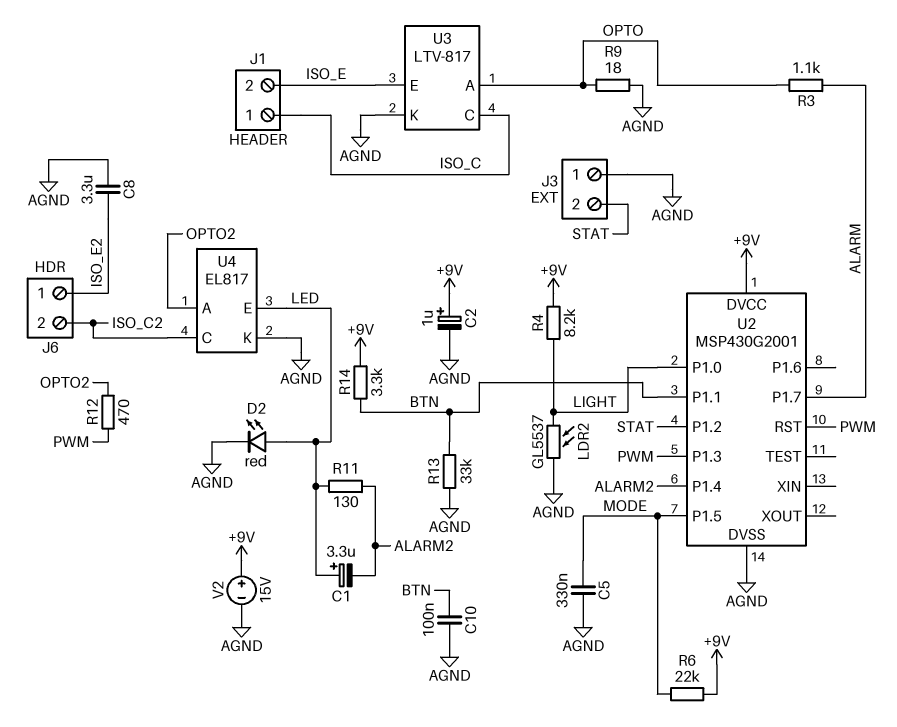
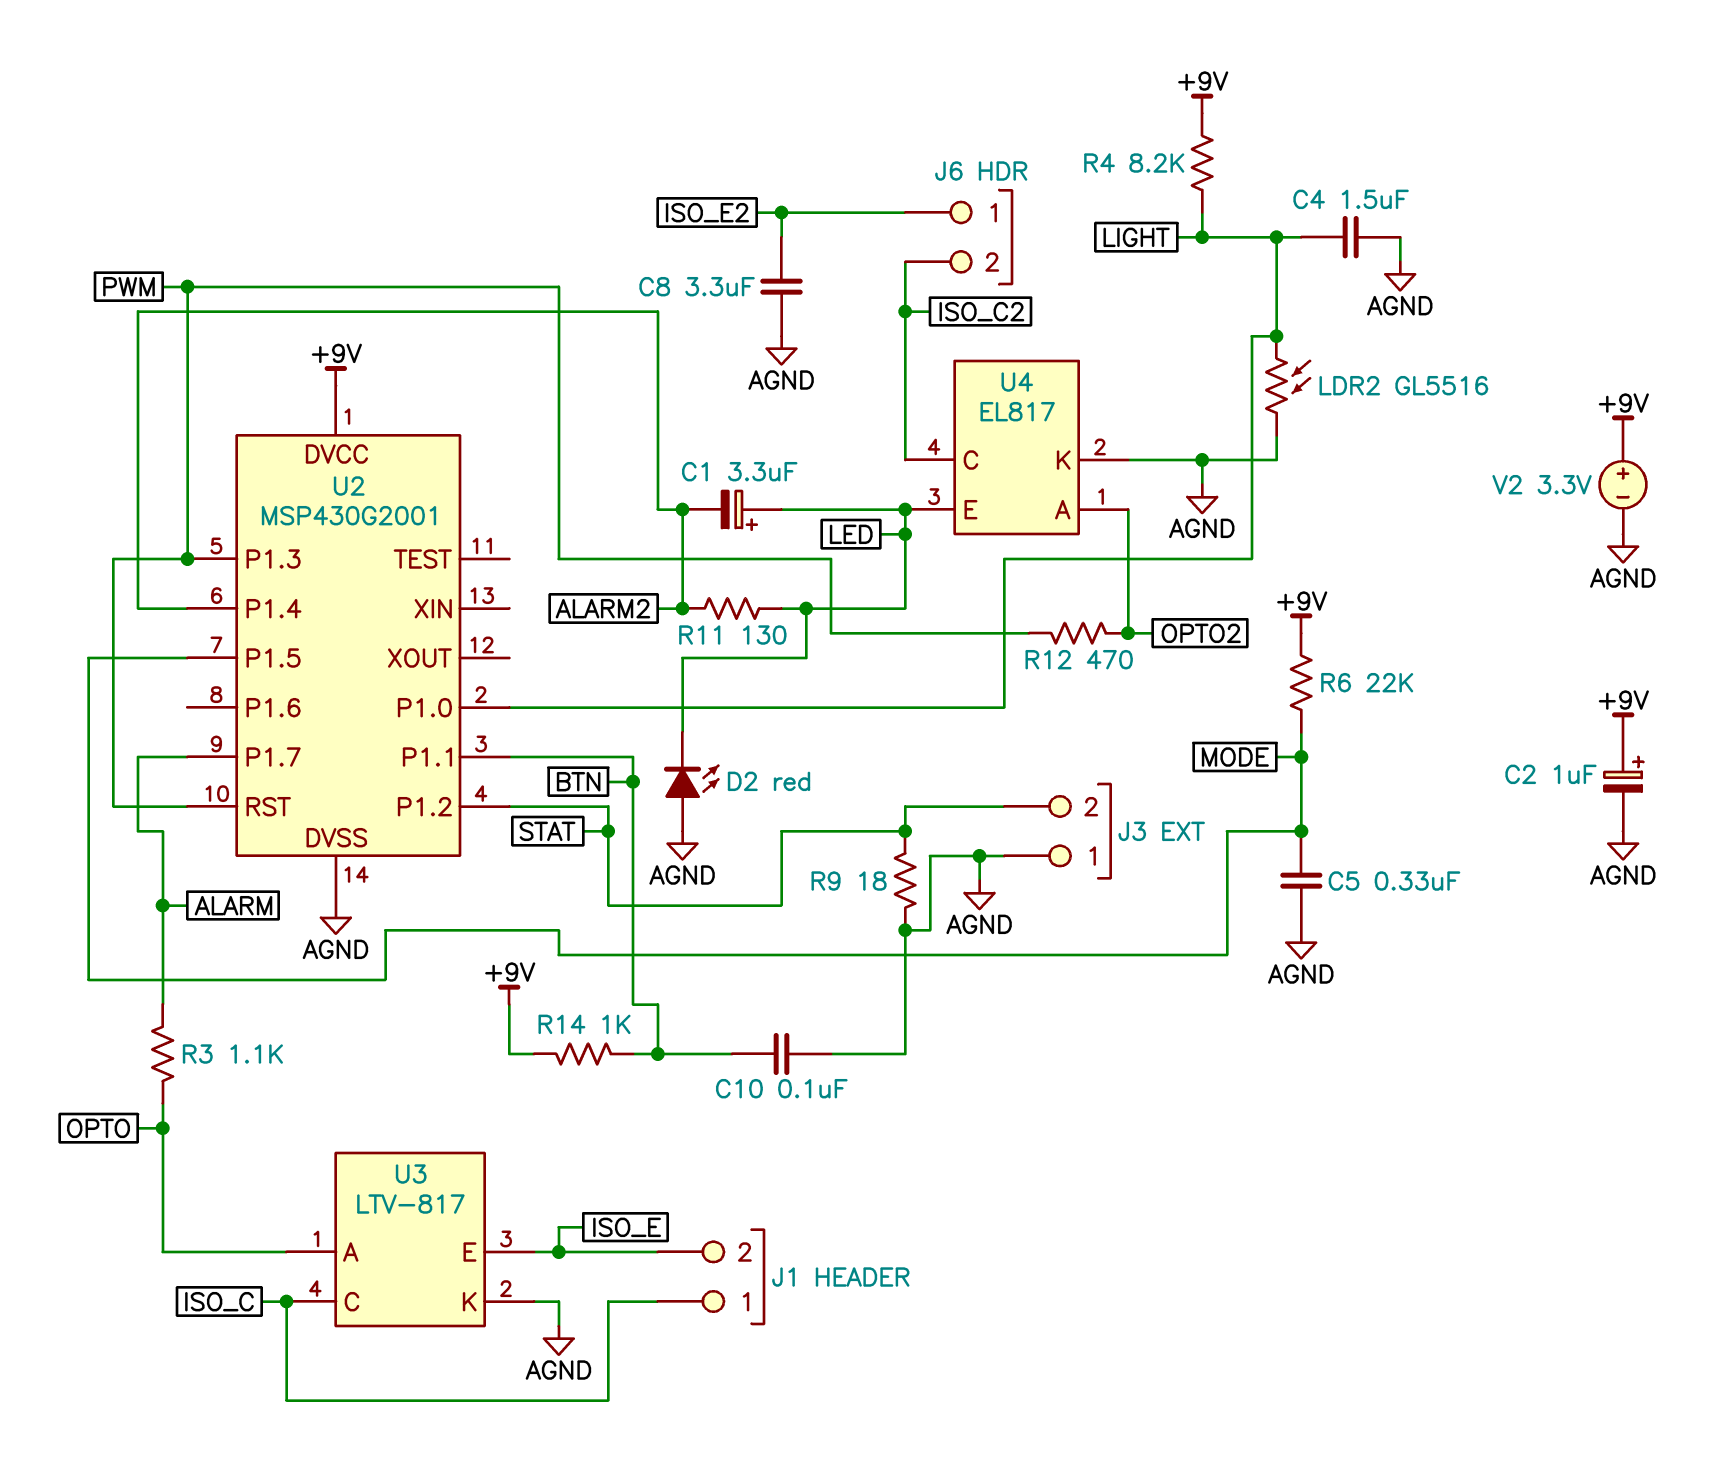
C4: none -> 1.5uF (AGND, LIGHT)
D2: LED red (A LED, K AGND) -> LED red (A AGND, K LED)
LDR2: GL5537 (AGND, LIGHT) -> GL5516 (AGND, LIGHT)
R9: 18 (AGND, OPTO) -> 18 (AGND, STAT)
R13: 33k (AGND, BTN) -> none
R14: 3.3k (+9V, BTN) -> 1k (+9V, BTN)
V2: 15V (plus +9V, minus AGND) -> 3.3V (plus +9V, minus AGND)

